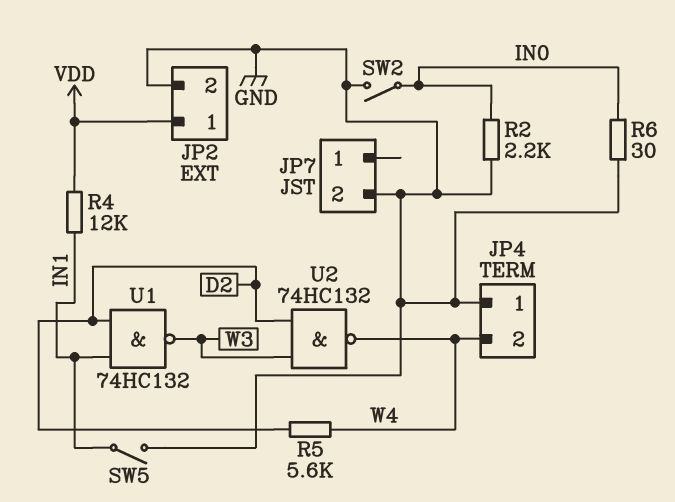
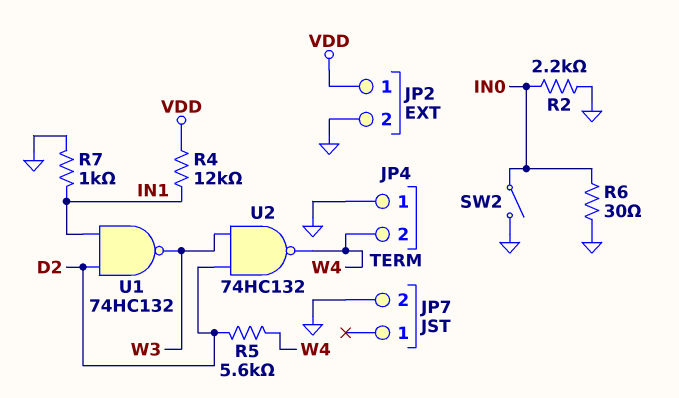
R7: none -> 1k (GND, IN1)
SW5: switch (GND, IN1) -> none

